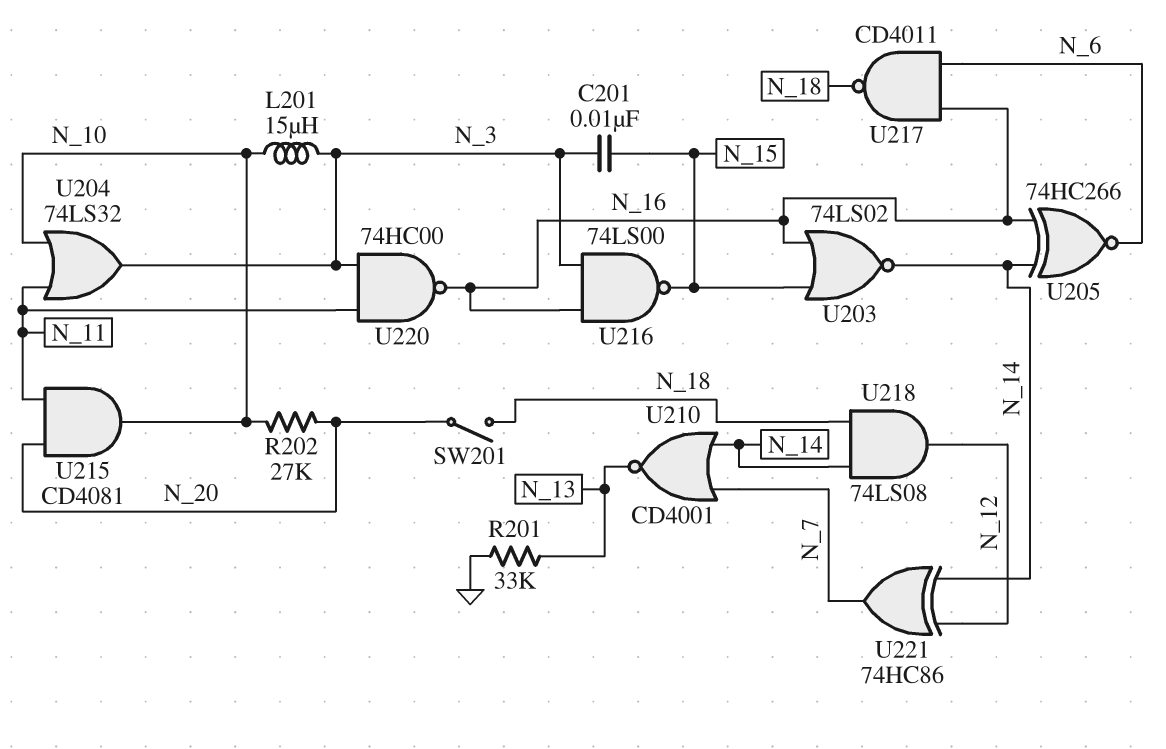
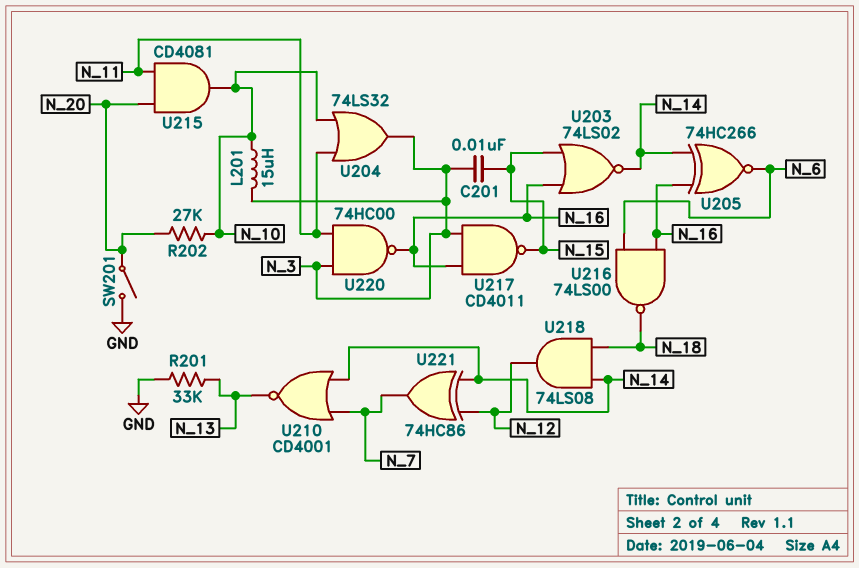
SW201: switch (N_18, N_20) -> switch (GND, N_20)
U216: NAND 74LS00 (in N_3, in N_16, out N_15) -> NAND 74LS00 (in N_6, in N_16, out N_18)
U217: NAND CD4011 (in N_6, in N_16, out N_18) -> NAND CD4011 (in N_3, in N_16, out N_15)

